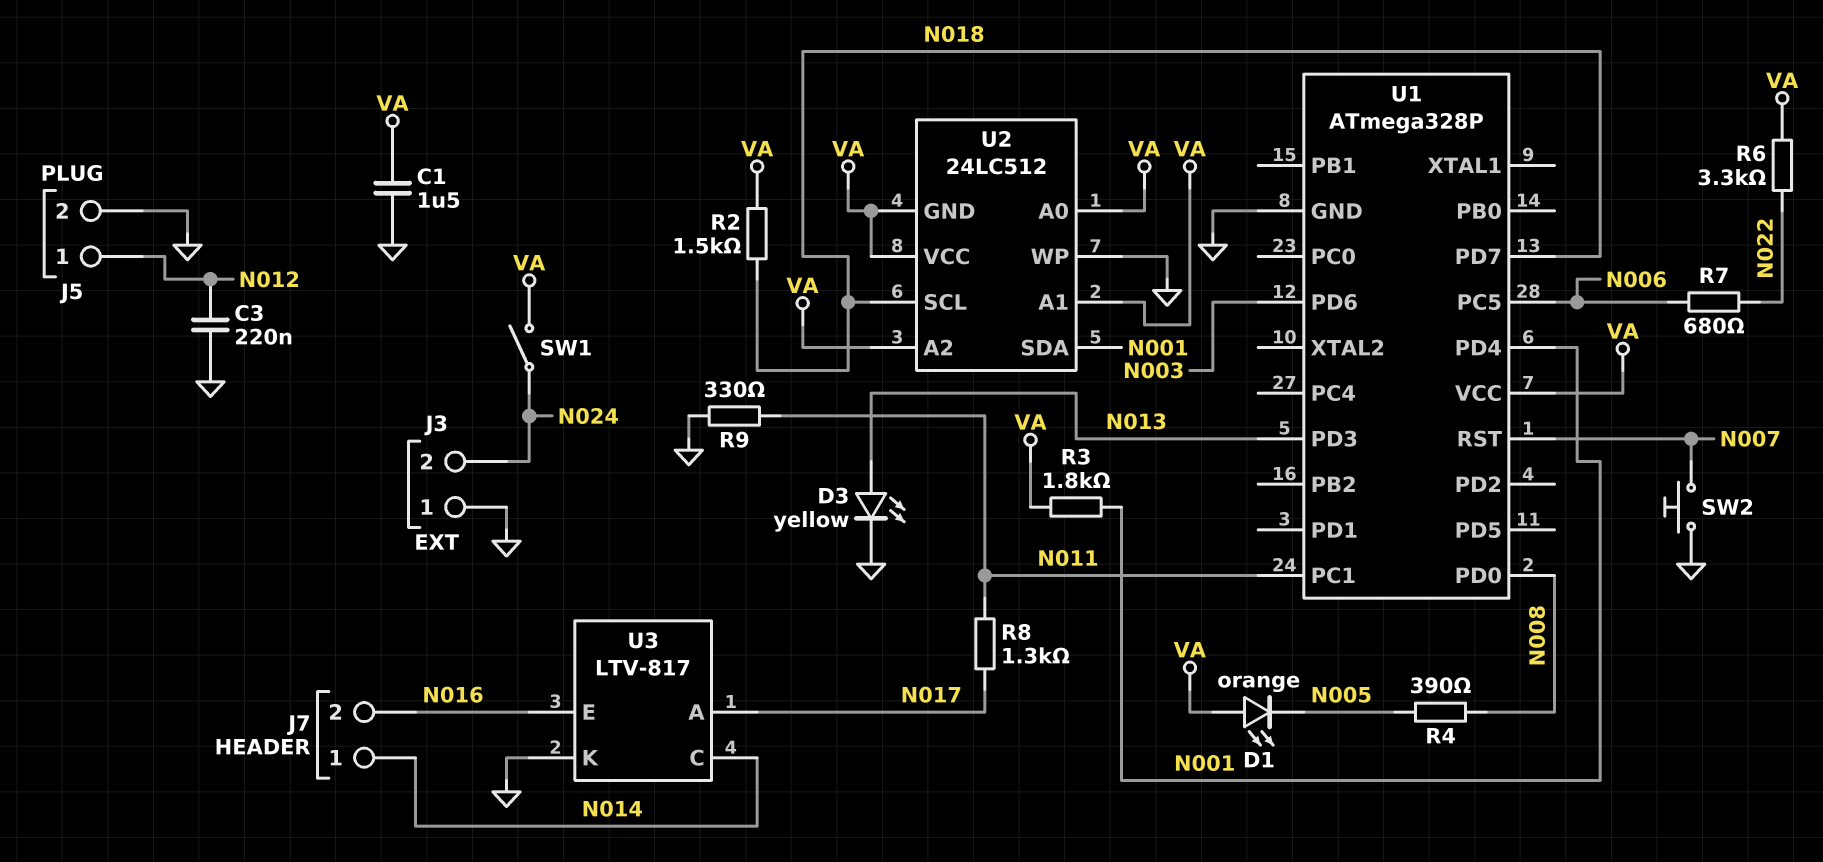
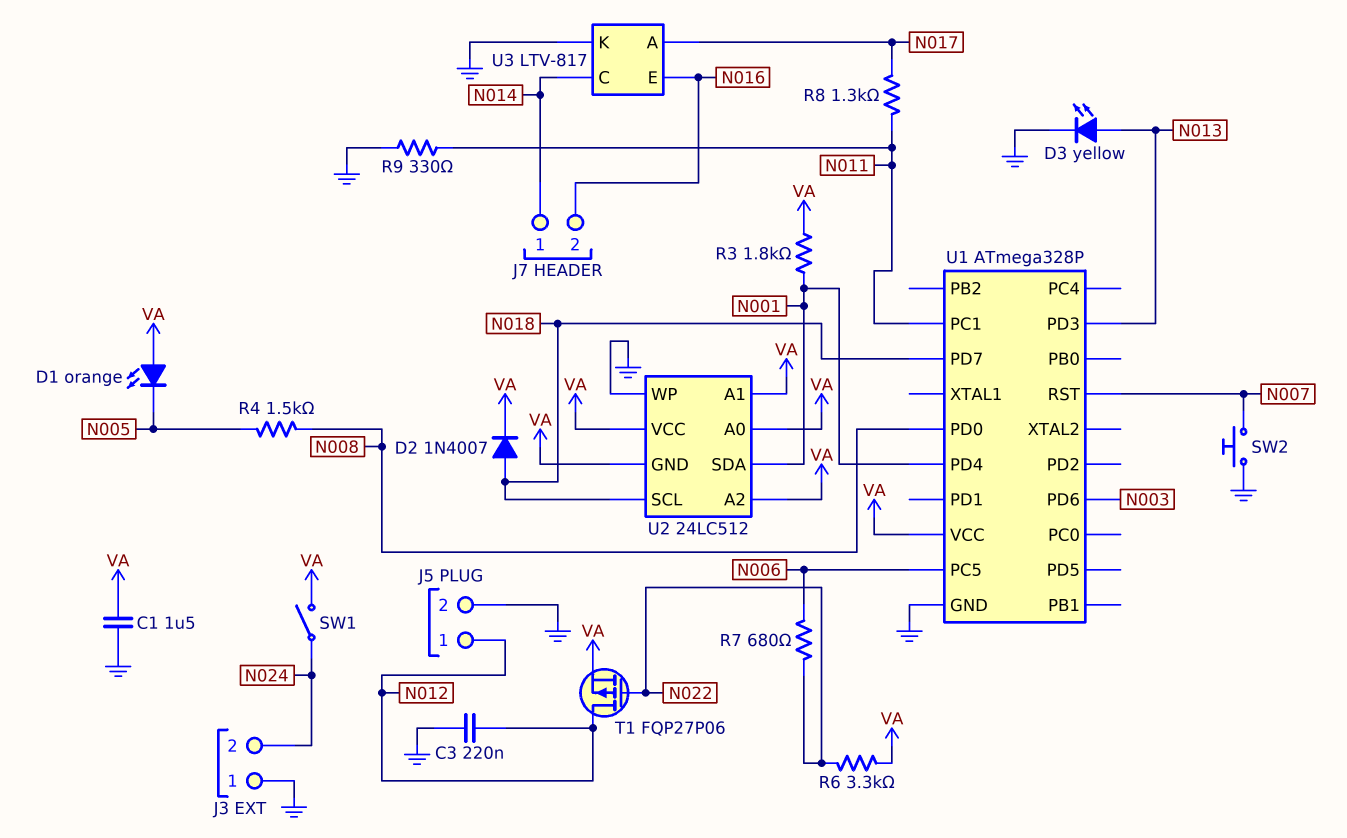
D2: none -> diode 1N4007 (A N018, K VA)
R2: 1.5k (N018, VA) -> none
R4: 390 (N005, N008) -> 1.5k (N005, N008)
T1: none -> PMOS FQP27P06 (G N022, D N012, S VA)

